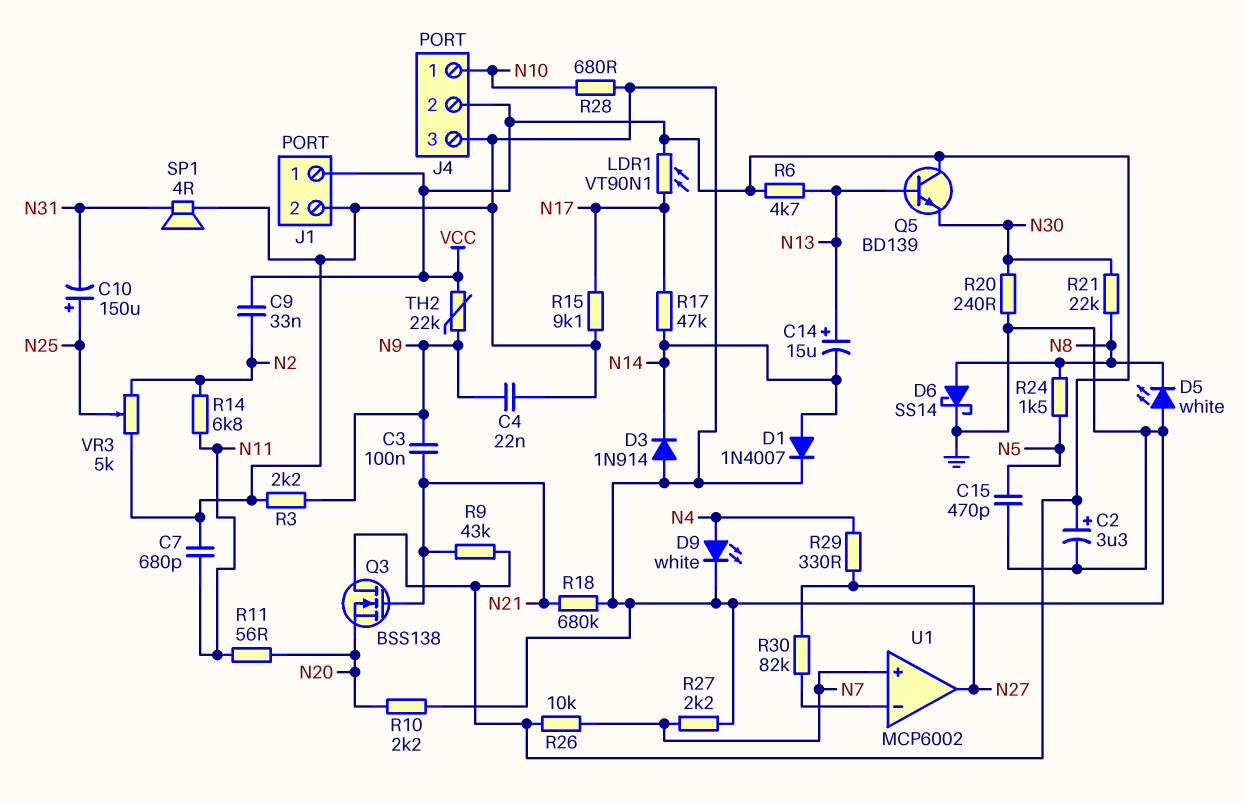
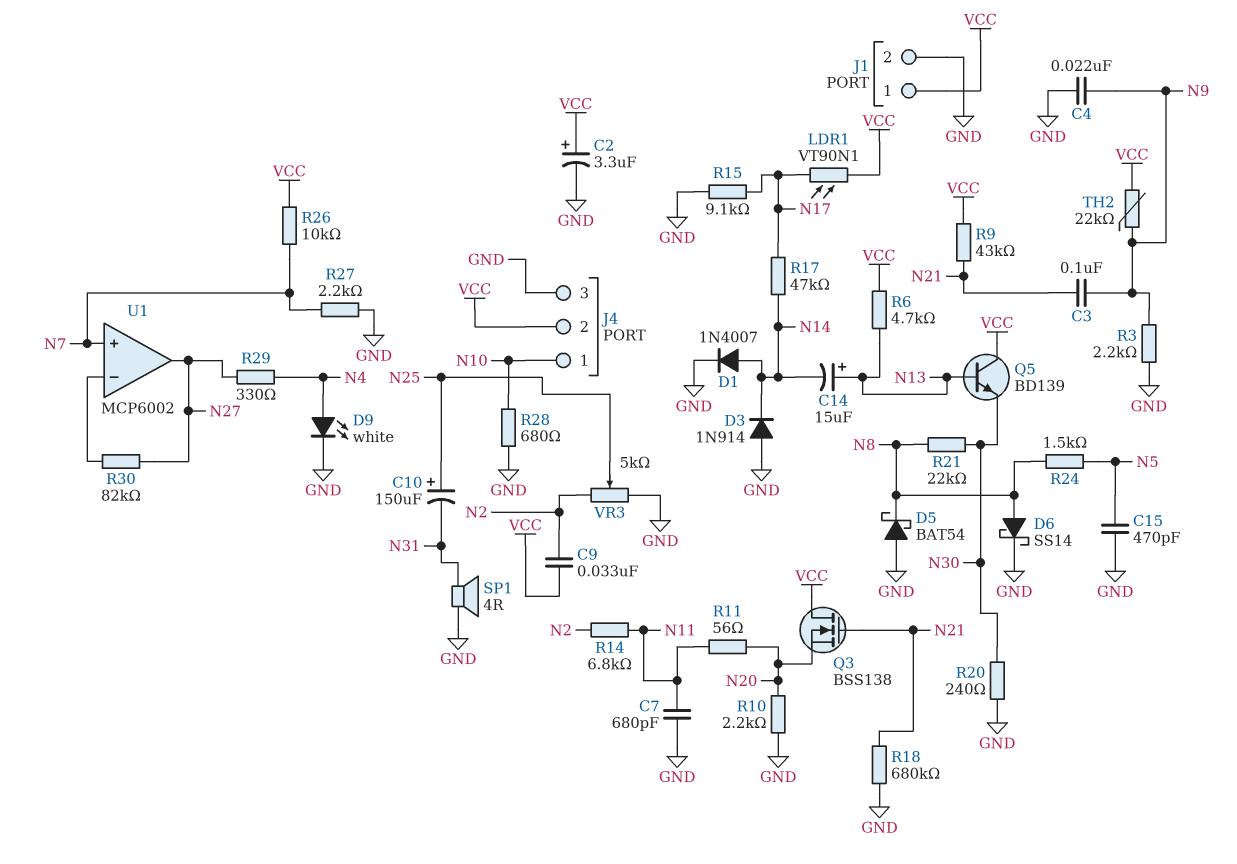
D5: LED white (A GND, K N8) -> schottky BAT54 (A GND, K N8)

